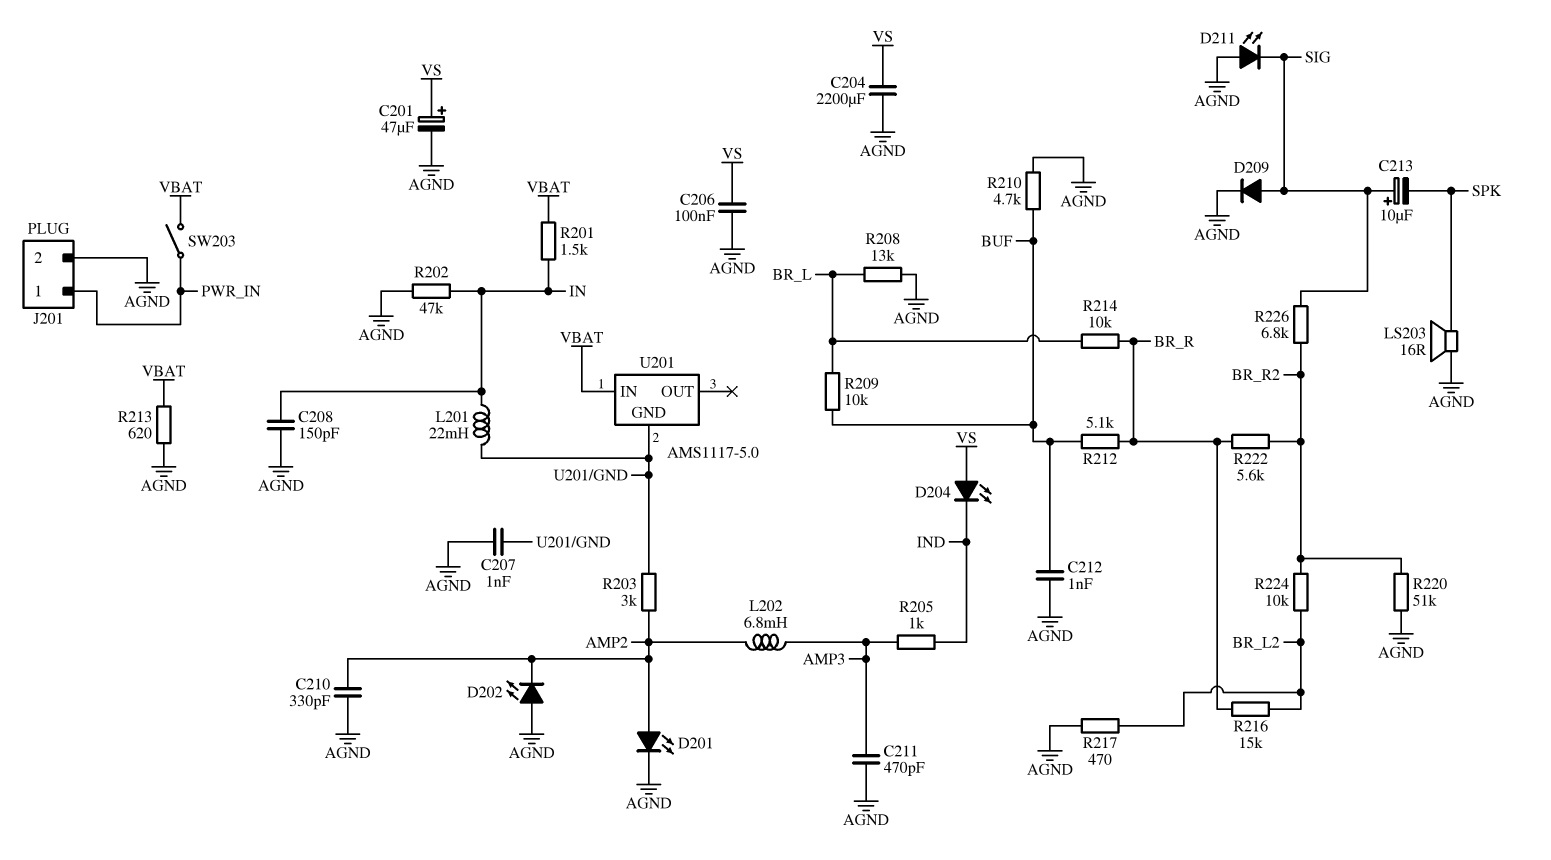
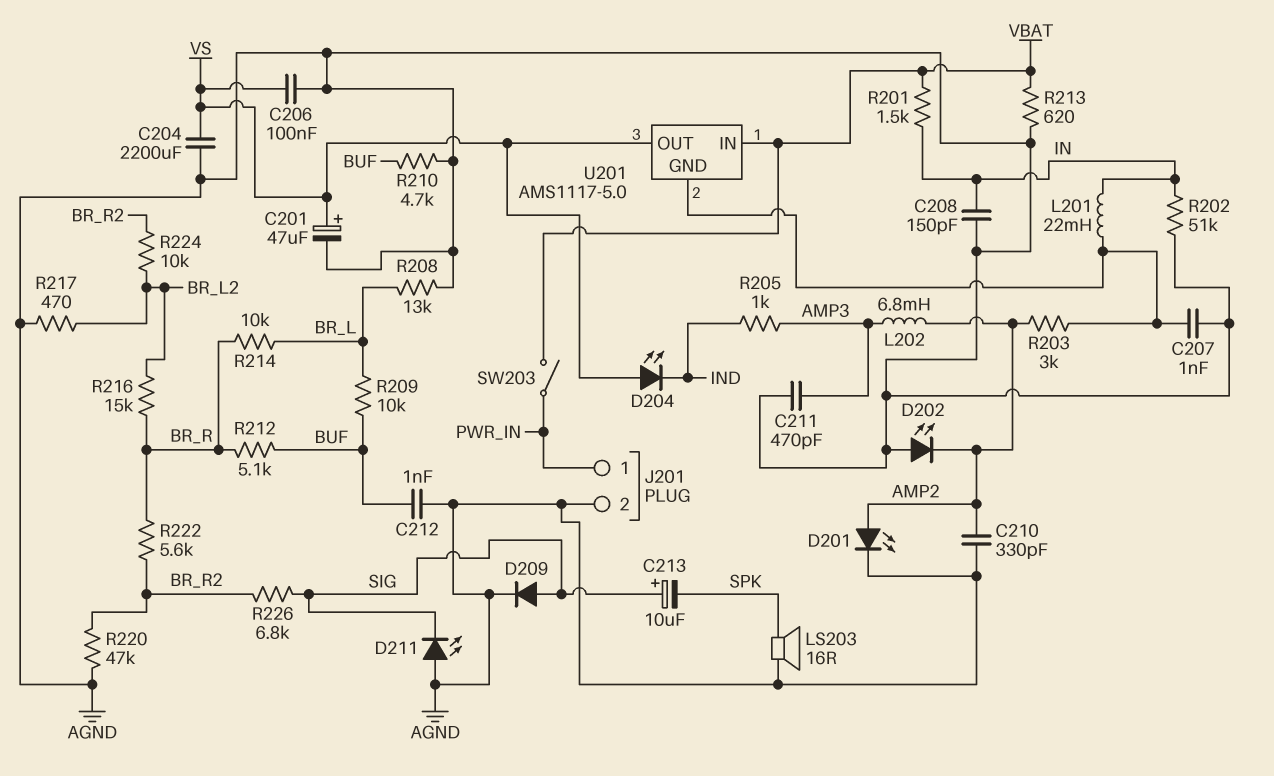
R202: 47k (AGND, IN) -> 51k (AGND, IN)
R220: 51k (AGND, BR_R2) -> 47k (AGND, BR_R2)
U201 pin OUT: none -> VS

